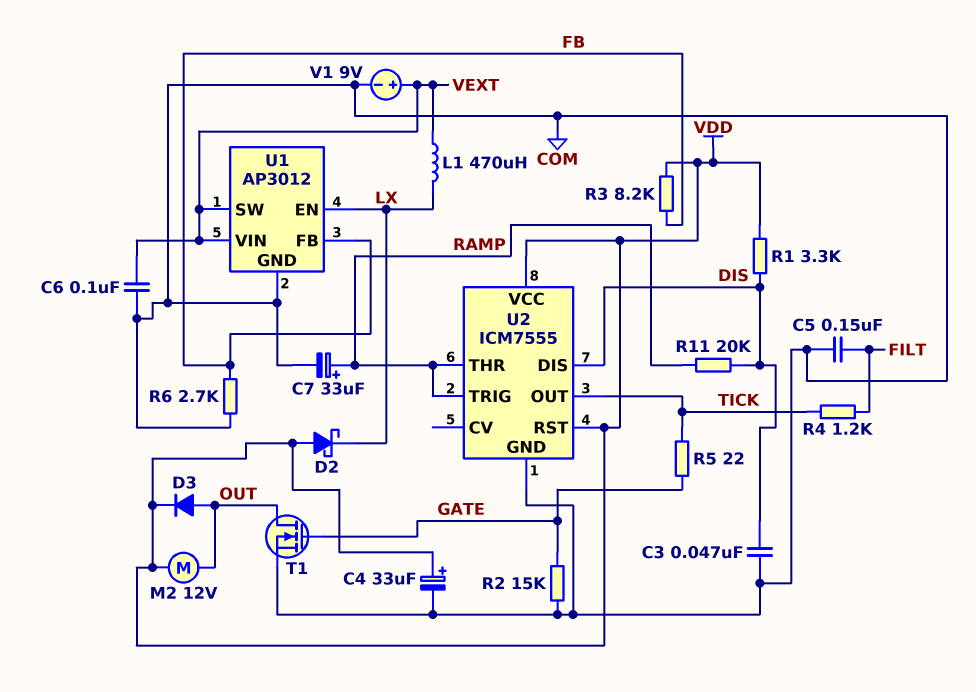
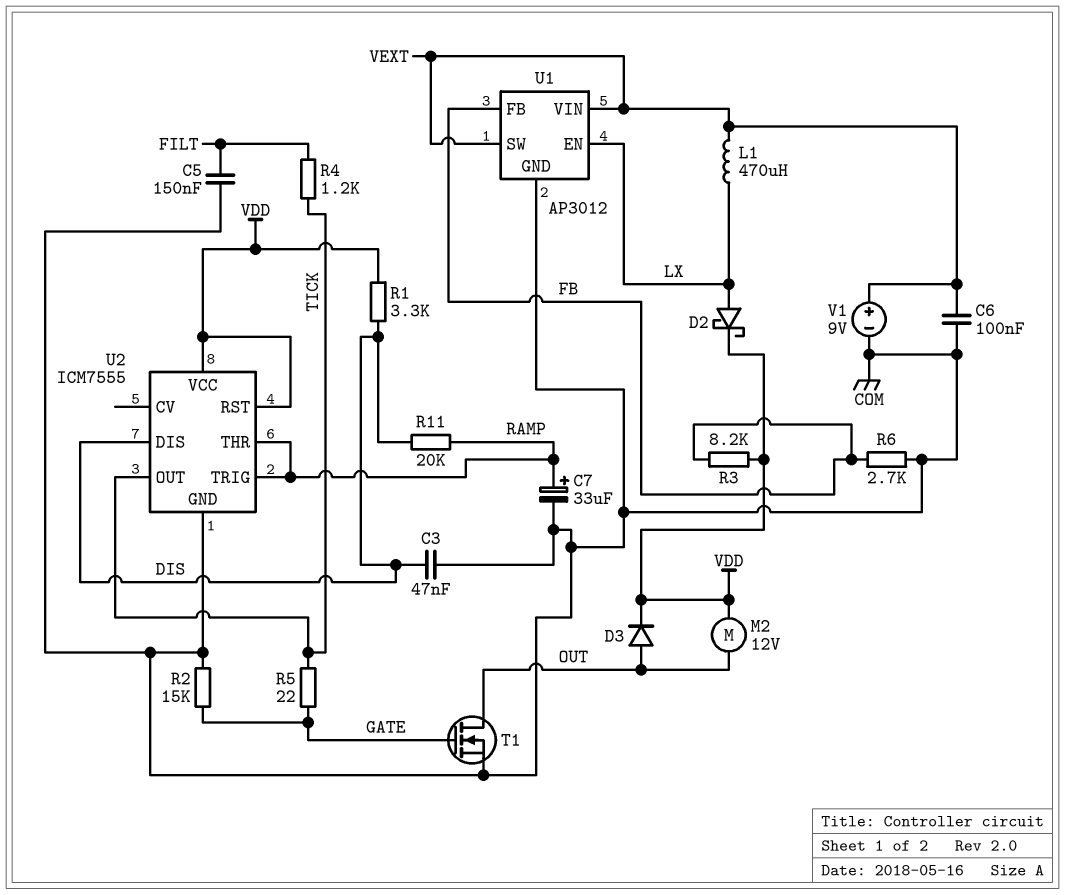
C4: 33uF (plus VDD, minus COM) -> none
D2: schottky (A VDD, K LX) -> schottky (A LX, K VDD)

